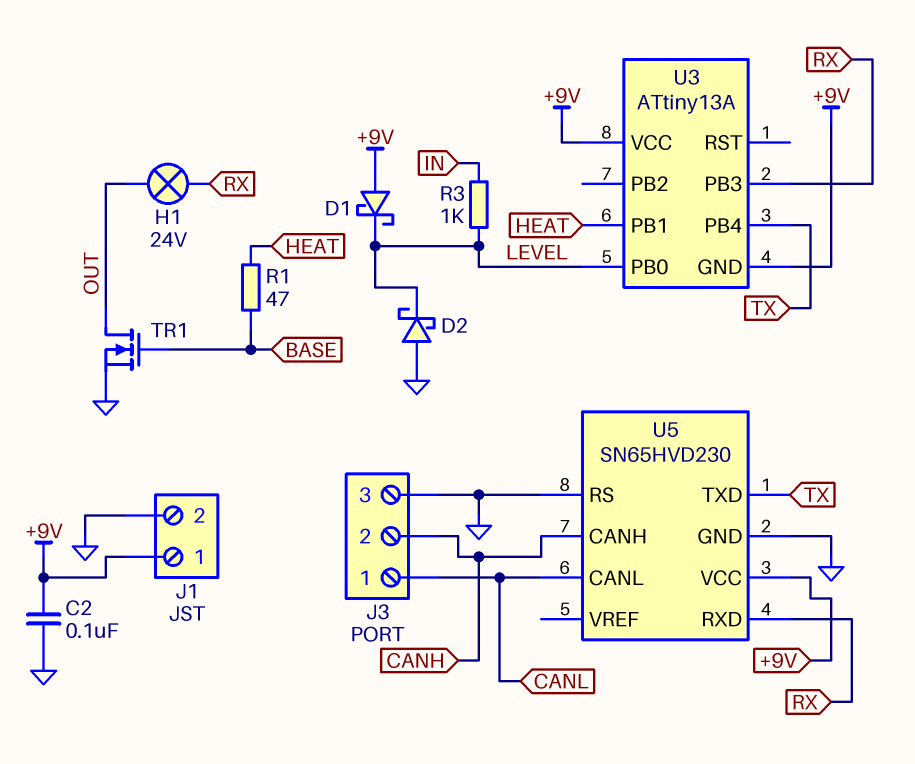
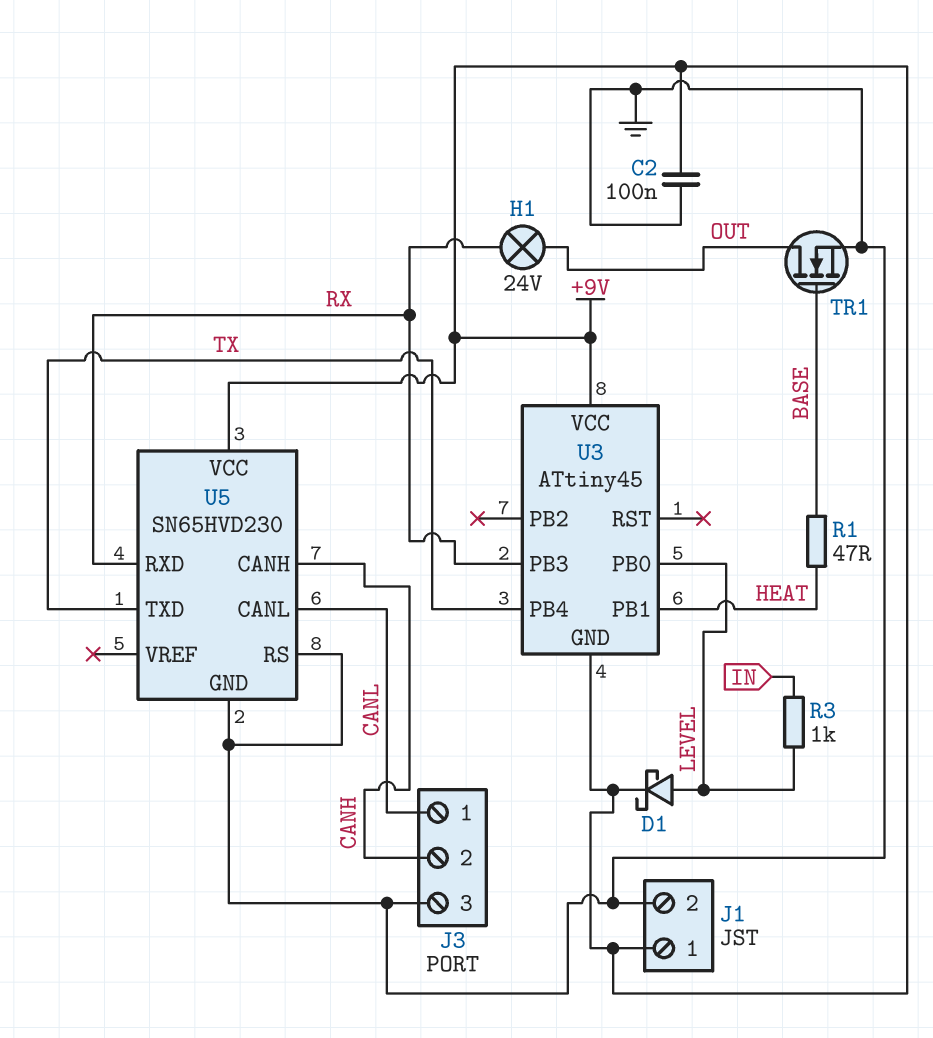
D1: schottky (A +9V, K LEVEL) -> schottky (A LEVEL, K +9V)
D2: schottky (A GND, K LEVEL) -> none
U3: ATtiny13A -> ATtiny45

